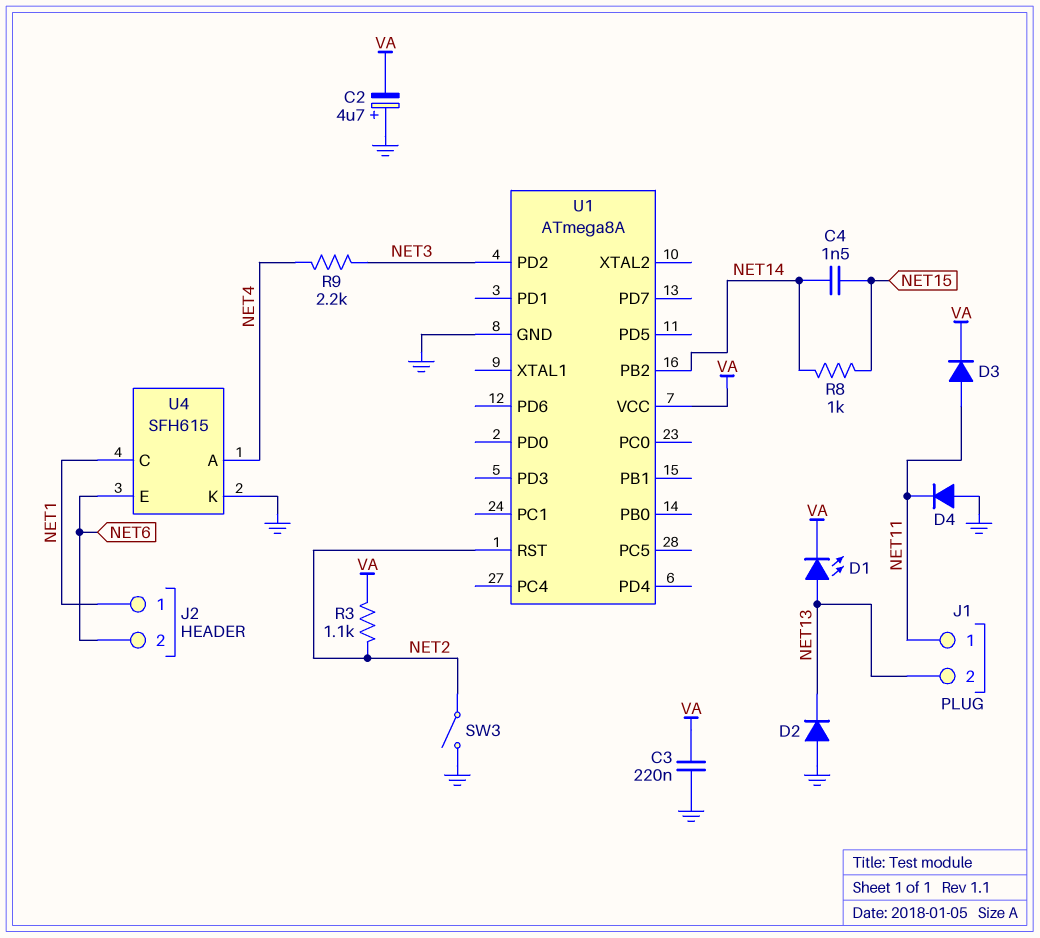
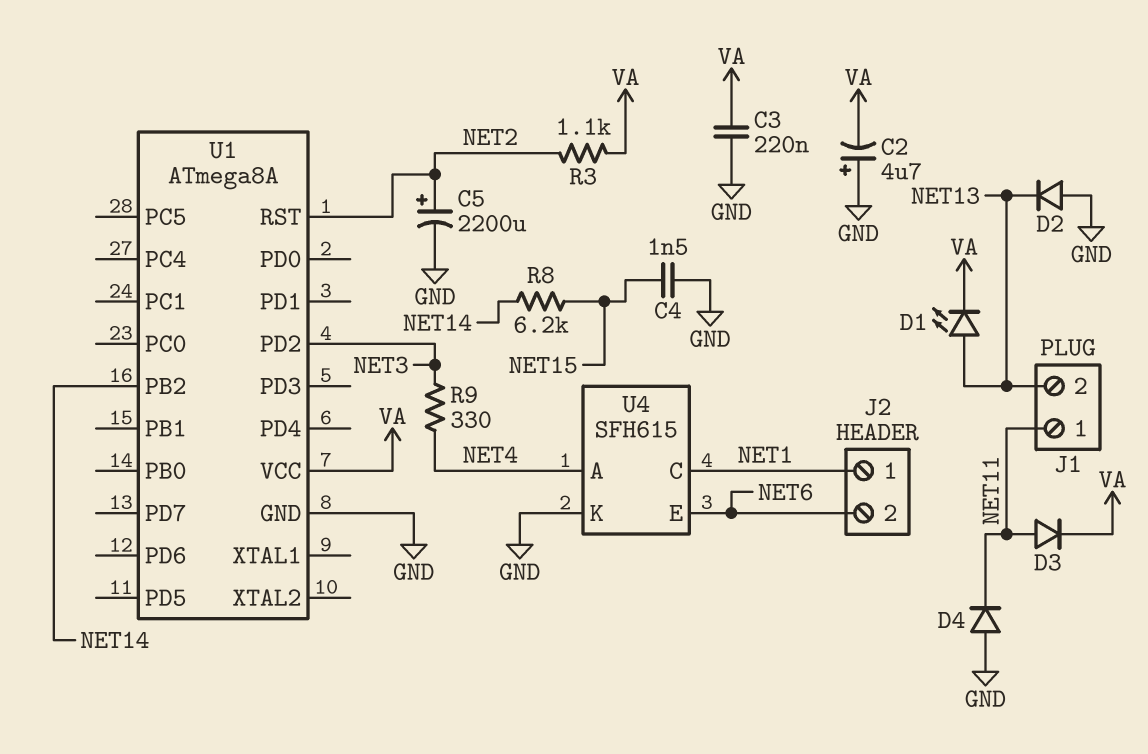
C4: 1.5nF (NET14, NET15) -> 1.5nF (GND, NET15)
C5: none -> 2200uF (plus NET2, minus GND)
R8: 1k (NET14, NET15) -> 6.2k (NET14, NET15)
R9: 2.2k (NET3, NET4) -> 330 (NET3, NET4)
SW3: switch (GND, NET2) -> none

